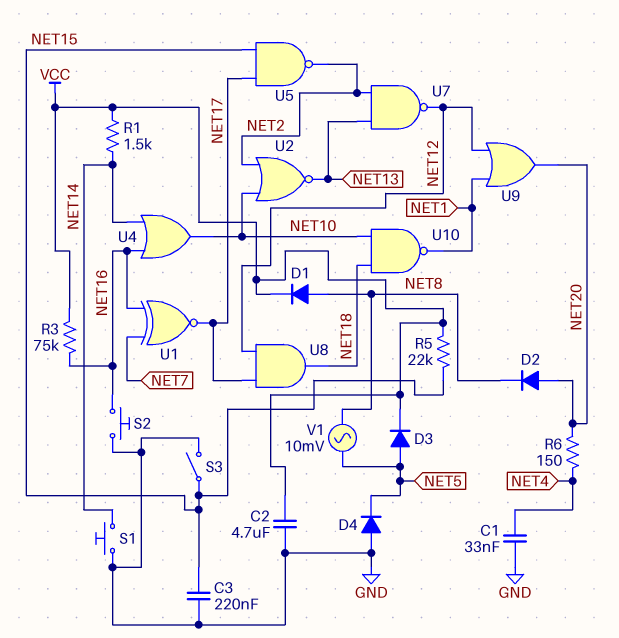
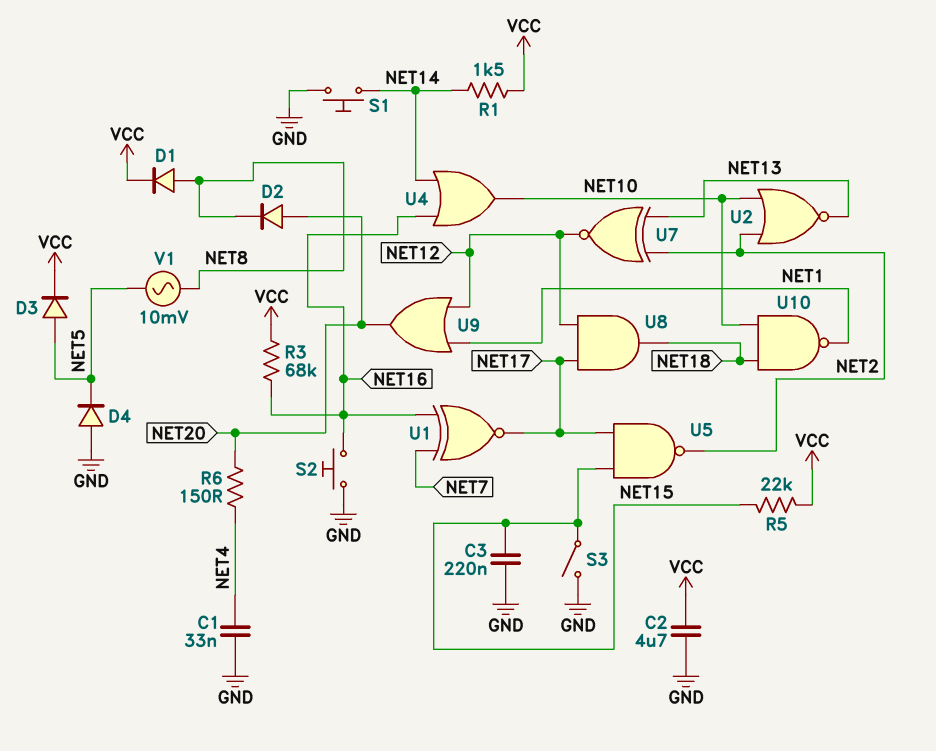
R3: 75k (NET16, VCC) -> 68k (NET16, VCC)
U7: NAND (in NET2, in NET13, out NET12) -> XNOR (in NET2, in NET13, out NET12)

